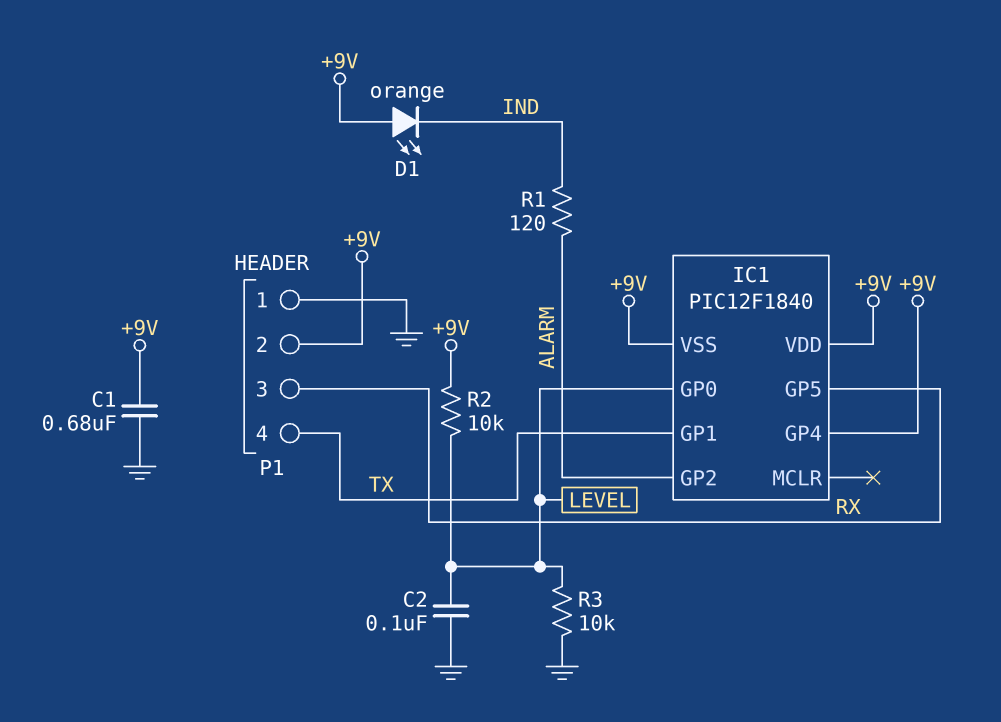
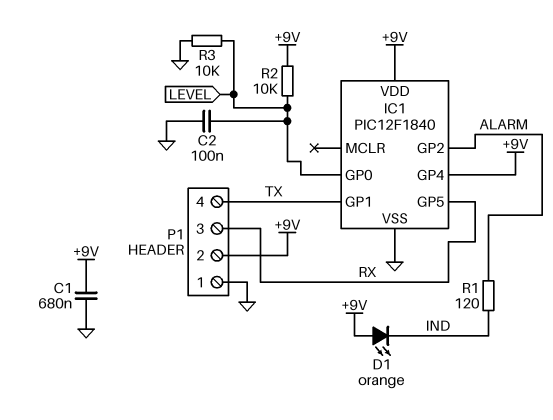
IC1 pin VSS: +9V -> GND

